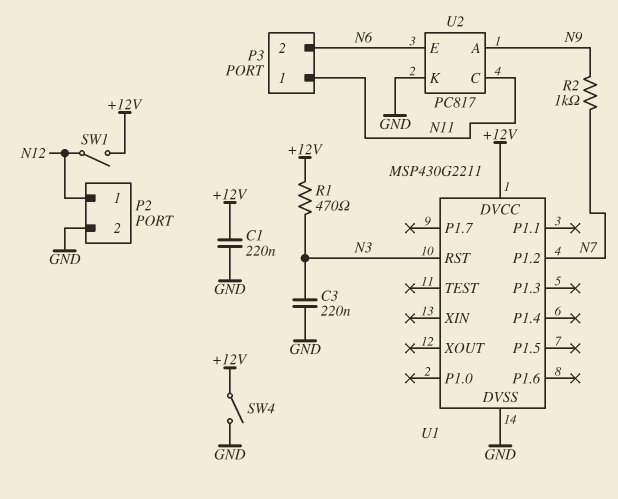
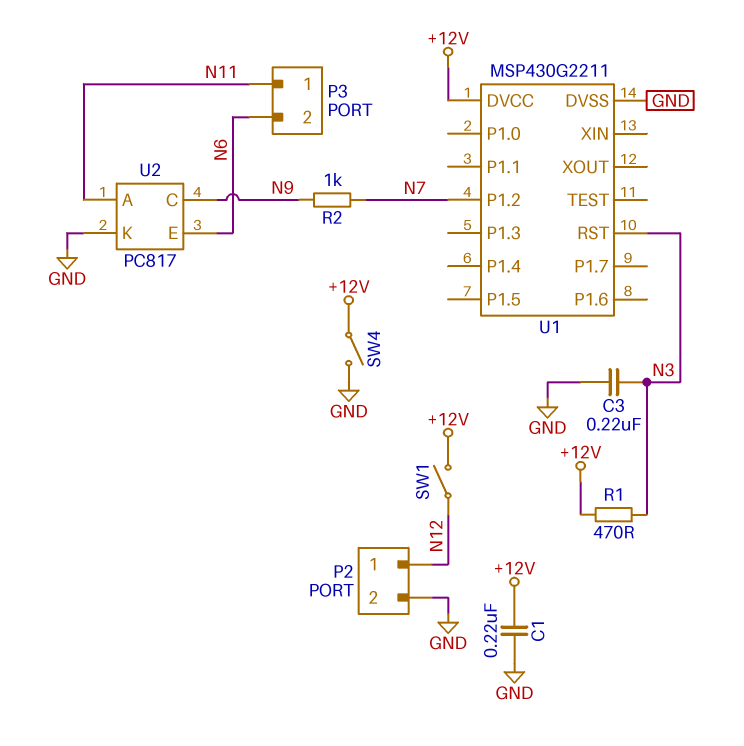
U2 pin A: N9 -> N11
U2 pin C: N11 -> N9

